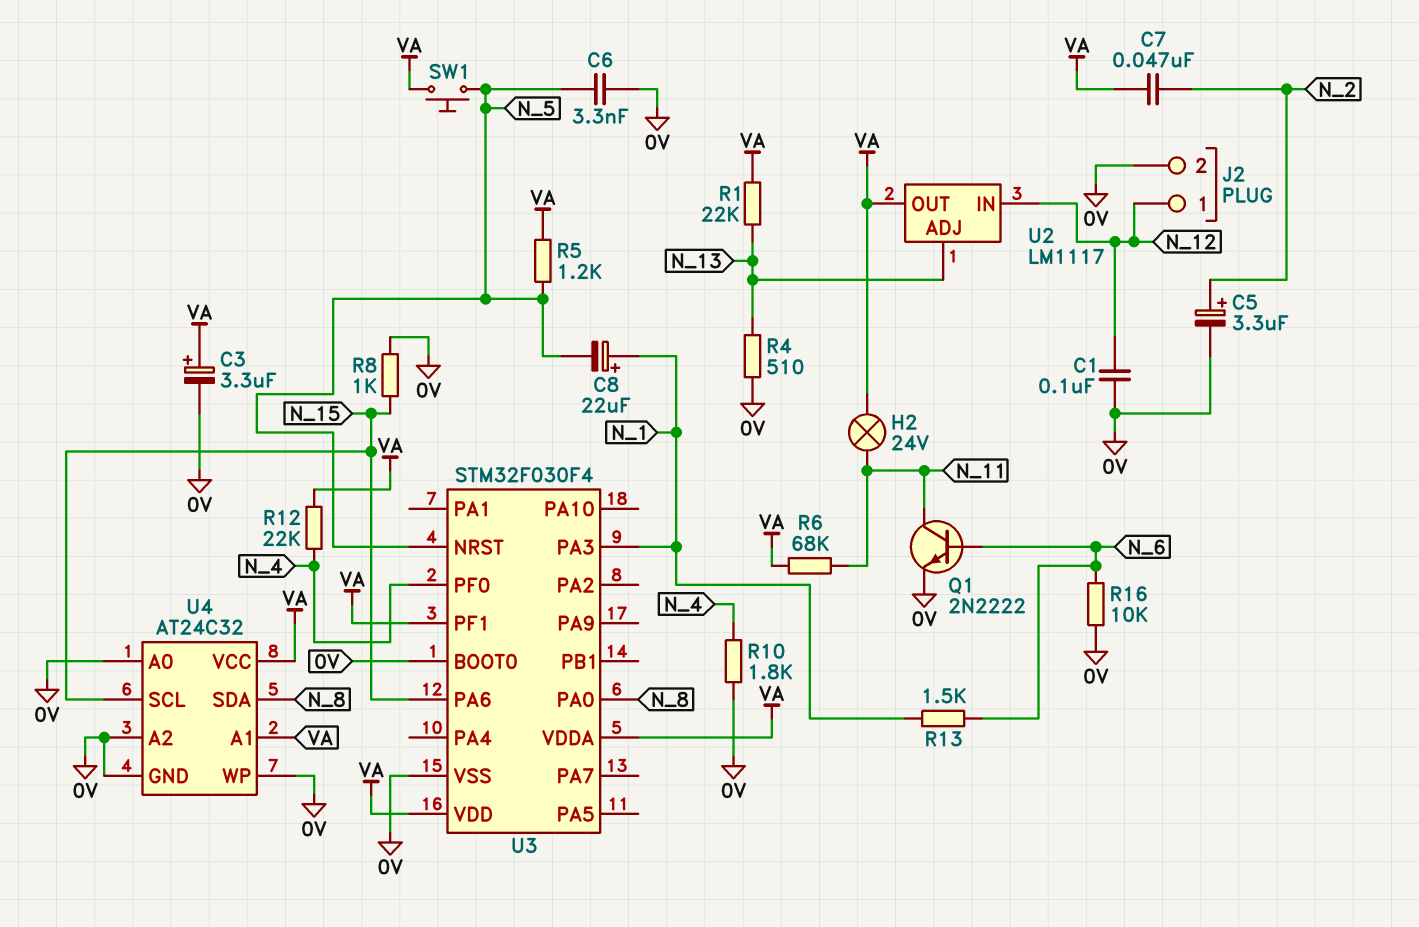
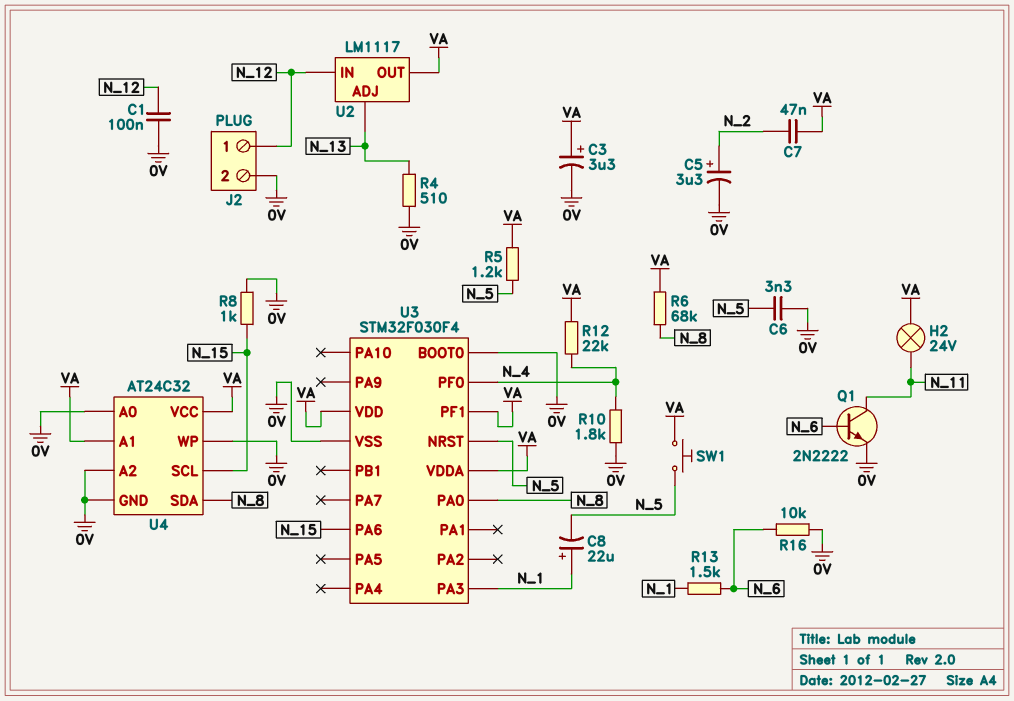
R1: 22k (N_13, VA) -> none
R6: 68k (N_11, VA) -> 68k (N_8, VA)

